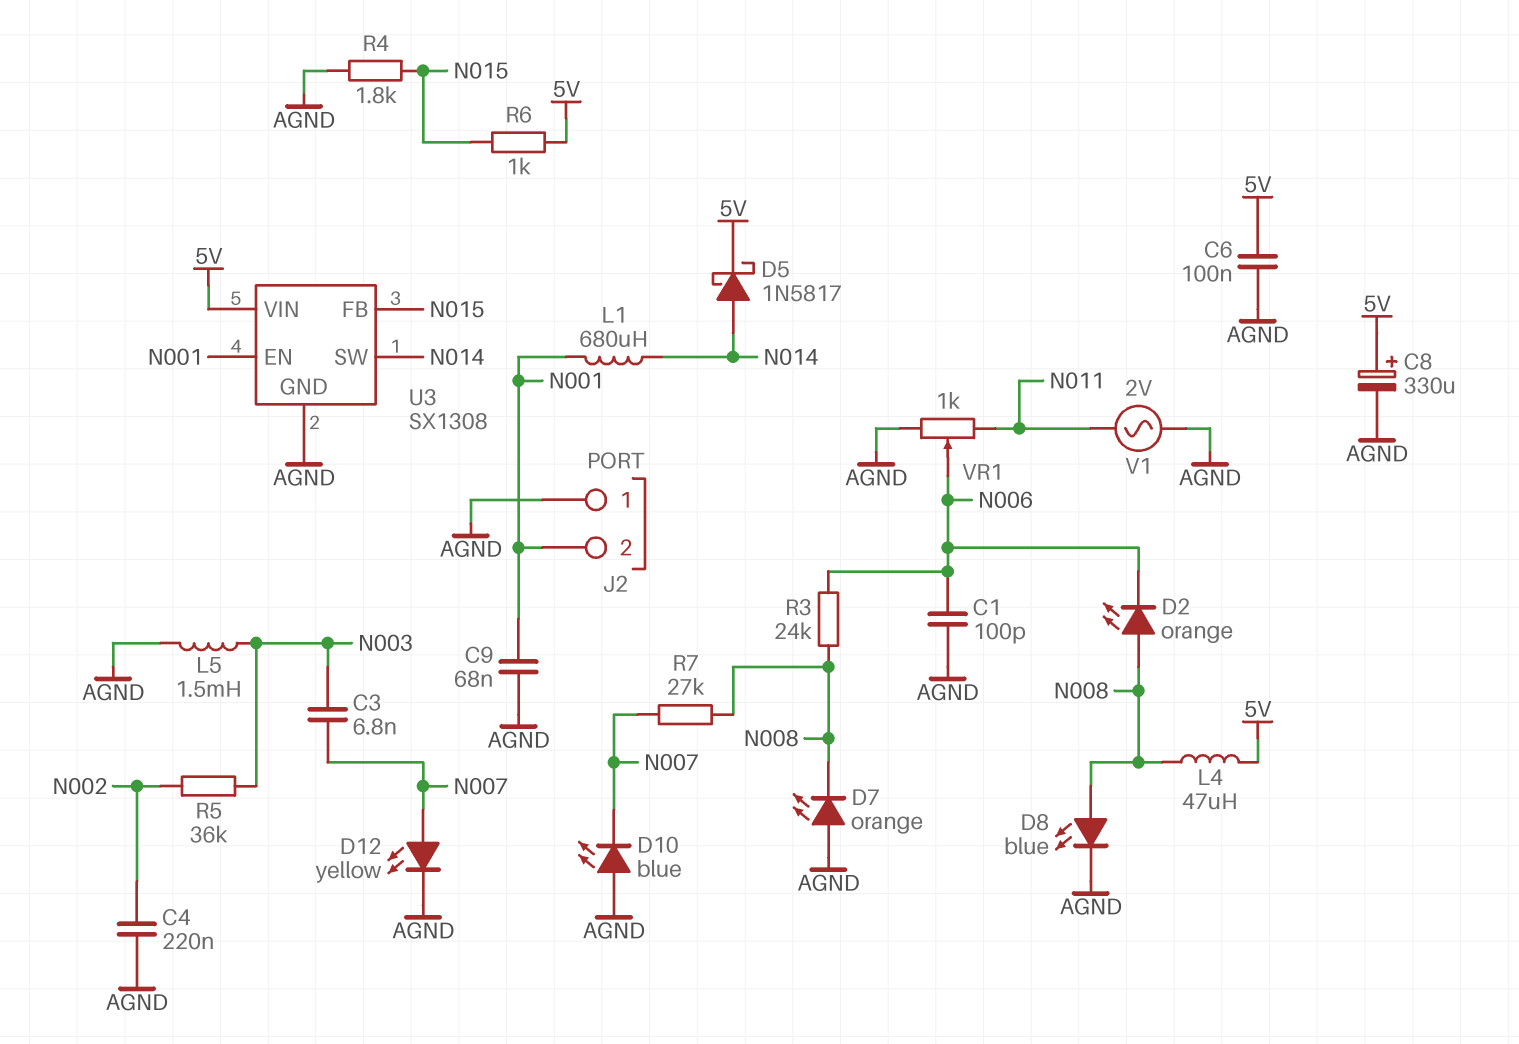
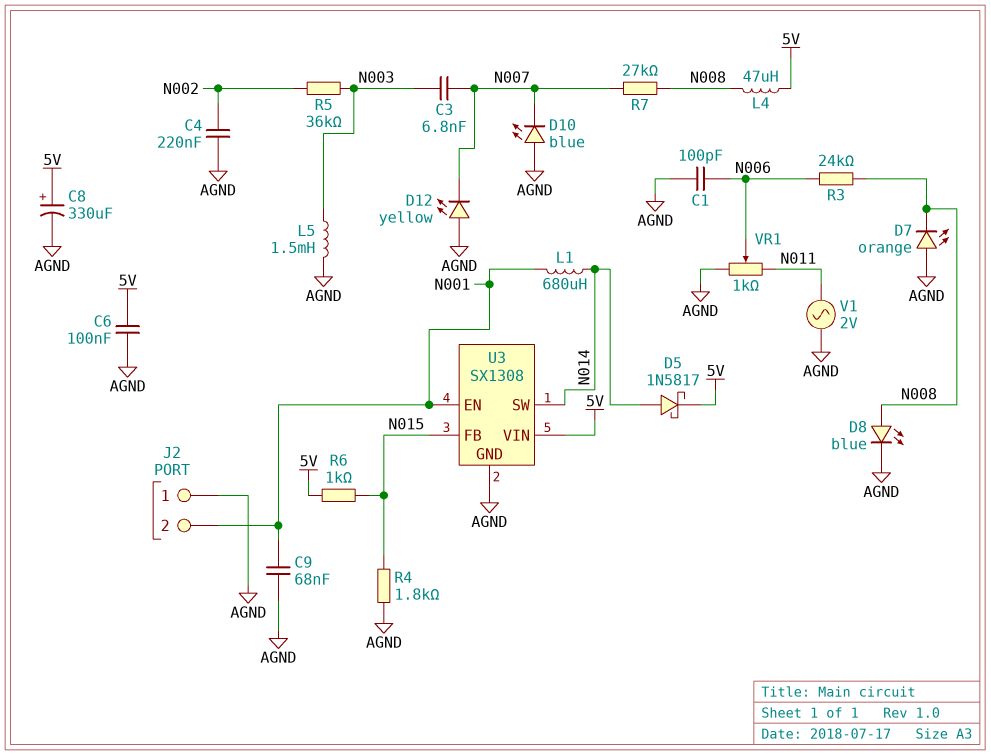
D2: LED orange (A N008, K N006) -> none
D12: LED yellow (A N007, K AGND) -> LED yellow (A AGND, K N007)

